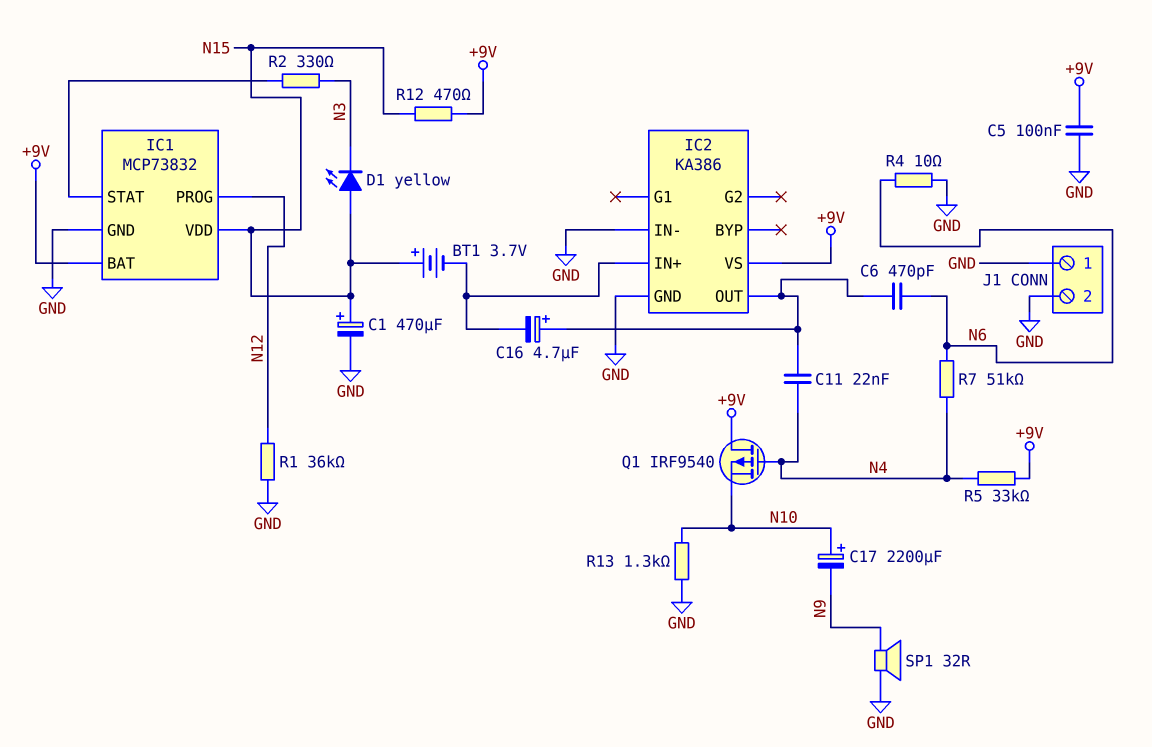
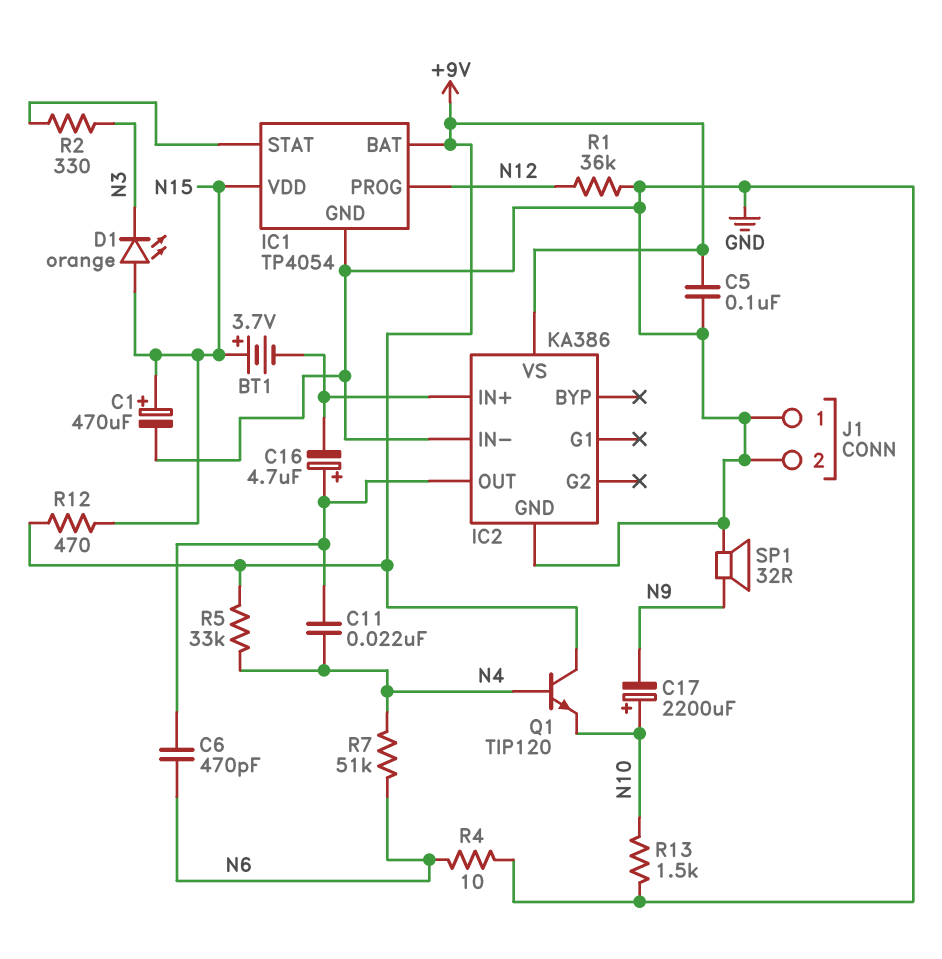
D1: LED yellow (A N15, K N3) -> LED orange (A N15, K N3)
IC1: MCP73832 -> TP4054
Q1: PMOS IRF9540 (G N4, D +9V, S N10) -> NPN TIP120 (B N4, C +9V, E N10)
R13: 1.3k (GND, N10) -> 1.5k (GND, N10)

